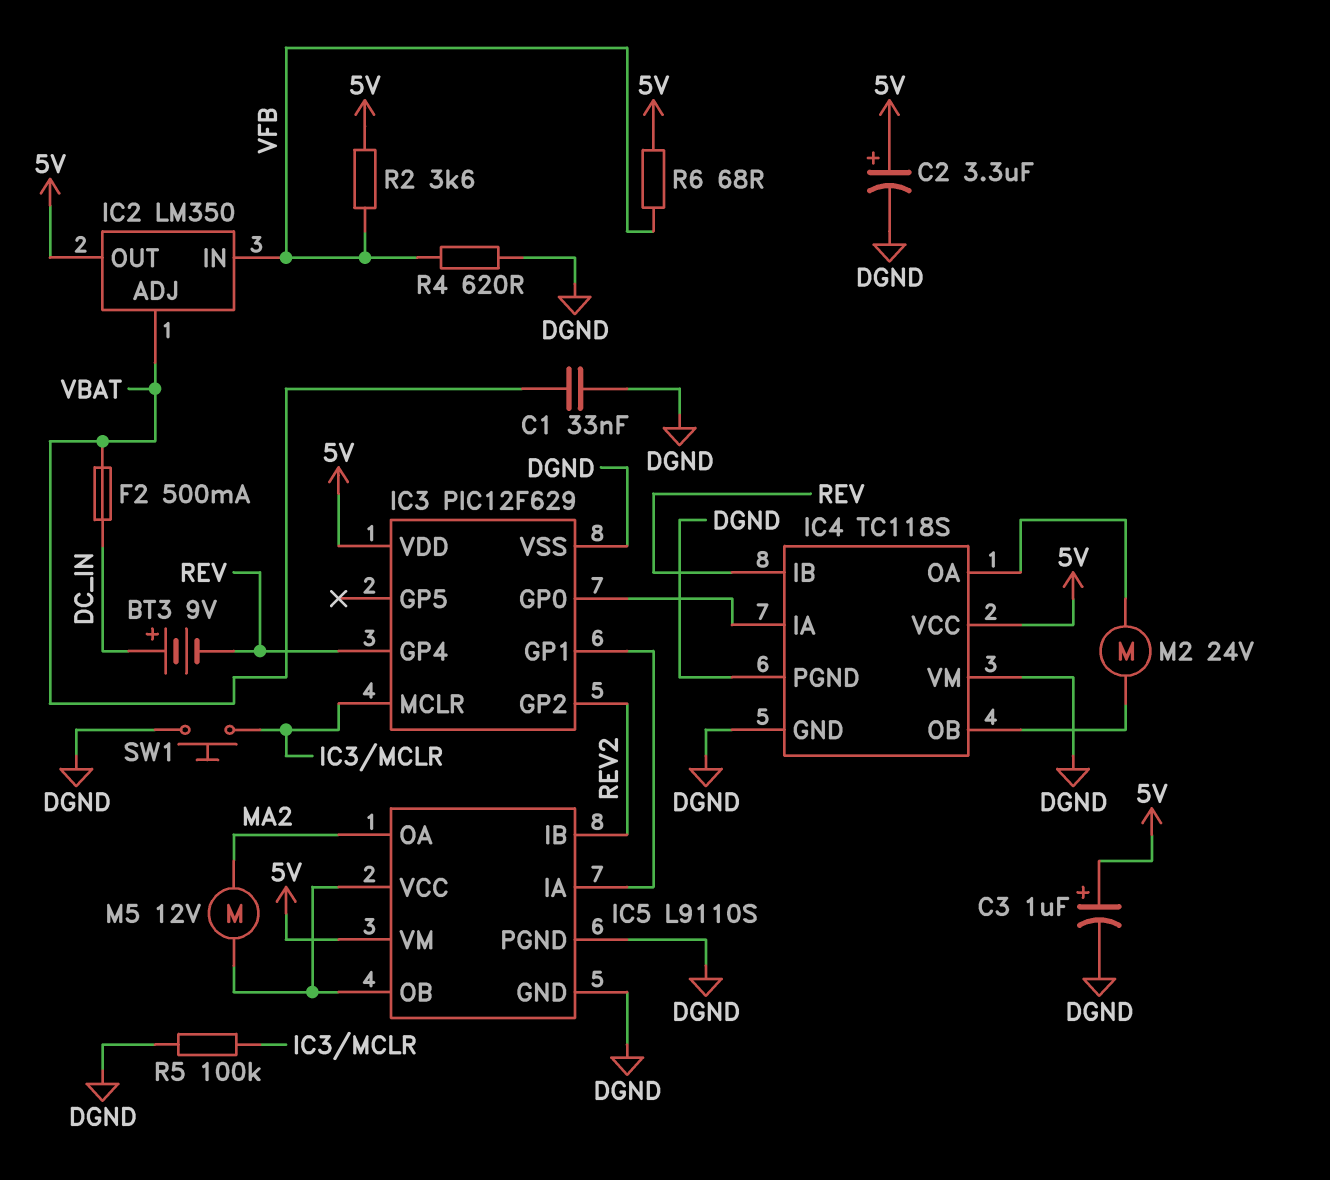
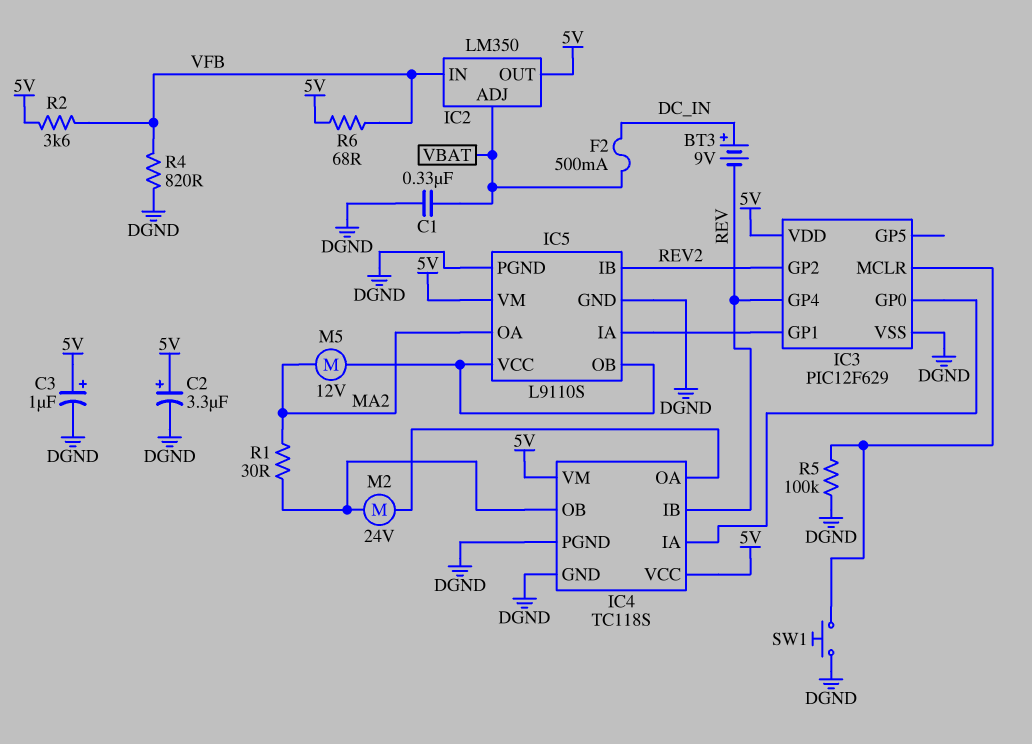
C1: 33nF (DGND, VBAT) -> 330nF (DGND, VBAT)
IC4 pin VM: DGND -> 5V
R1: none -> 30 (IC4/OB, MA2)
R4: 620 (DGND, VFB) -> 820 (DGND, VFB)

